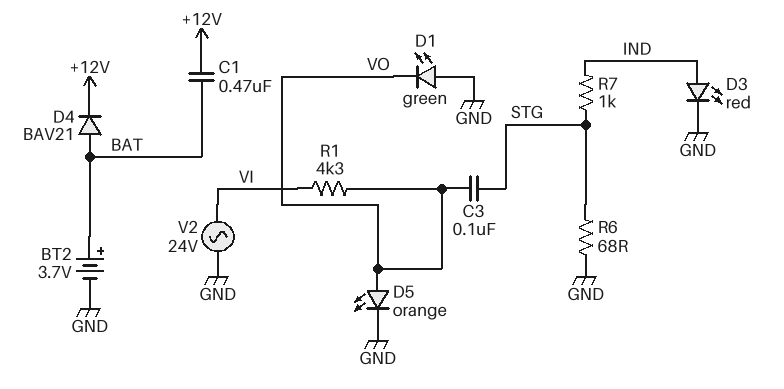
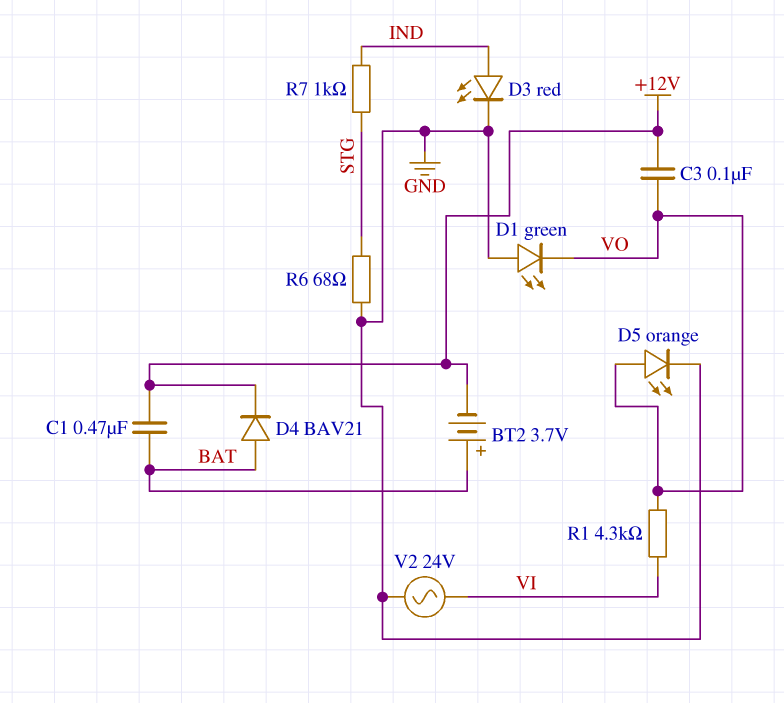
BT2: 3.7V (plus BAT, minus GND) -> 3.7V (plus BAT, minus +12V)
C3: 100nF (STG, VO) -> 100nF (+12V, VO)

